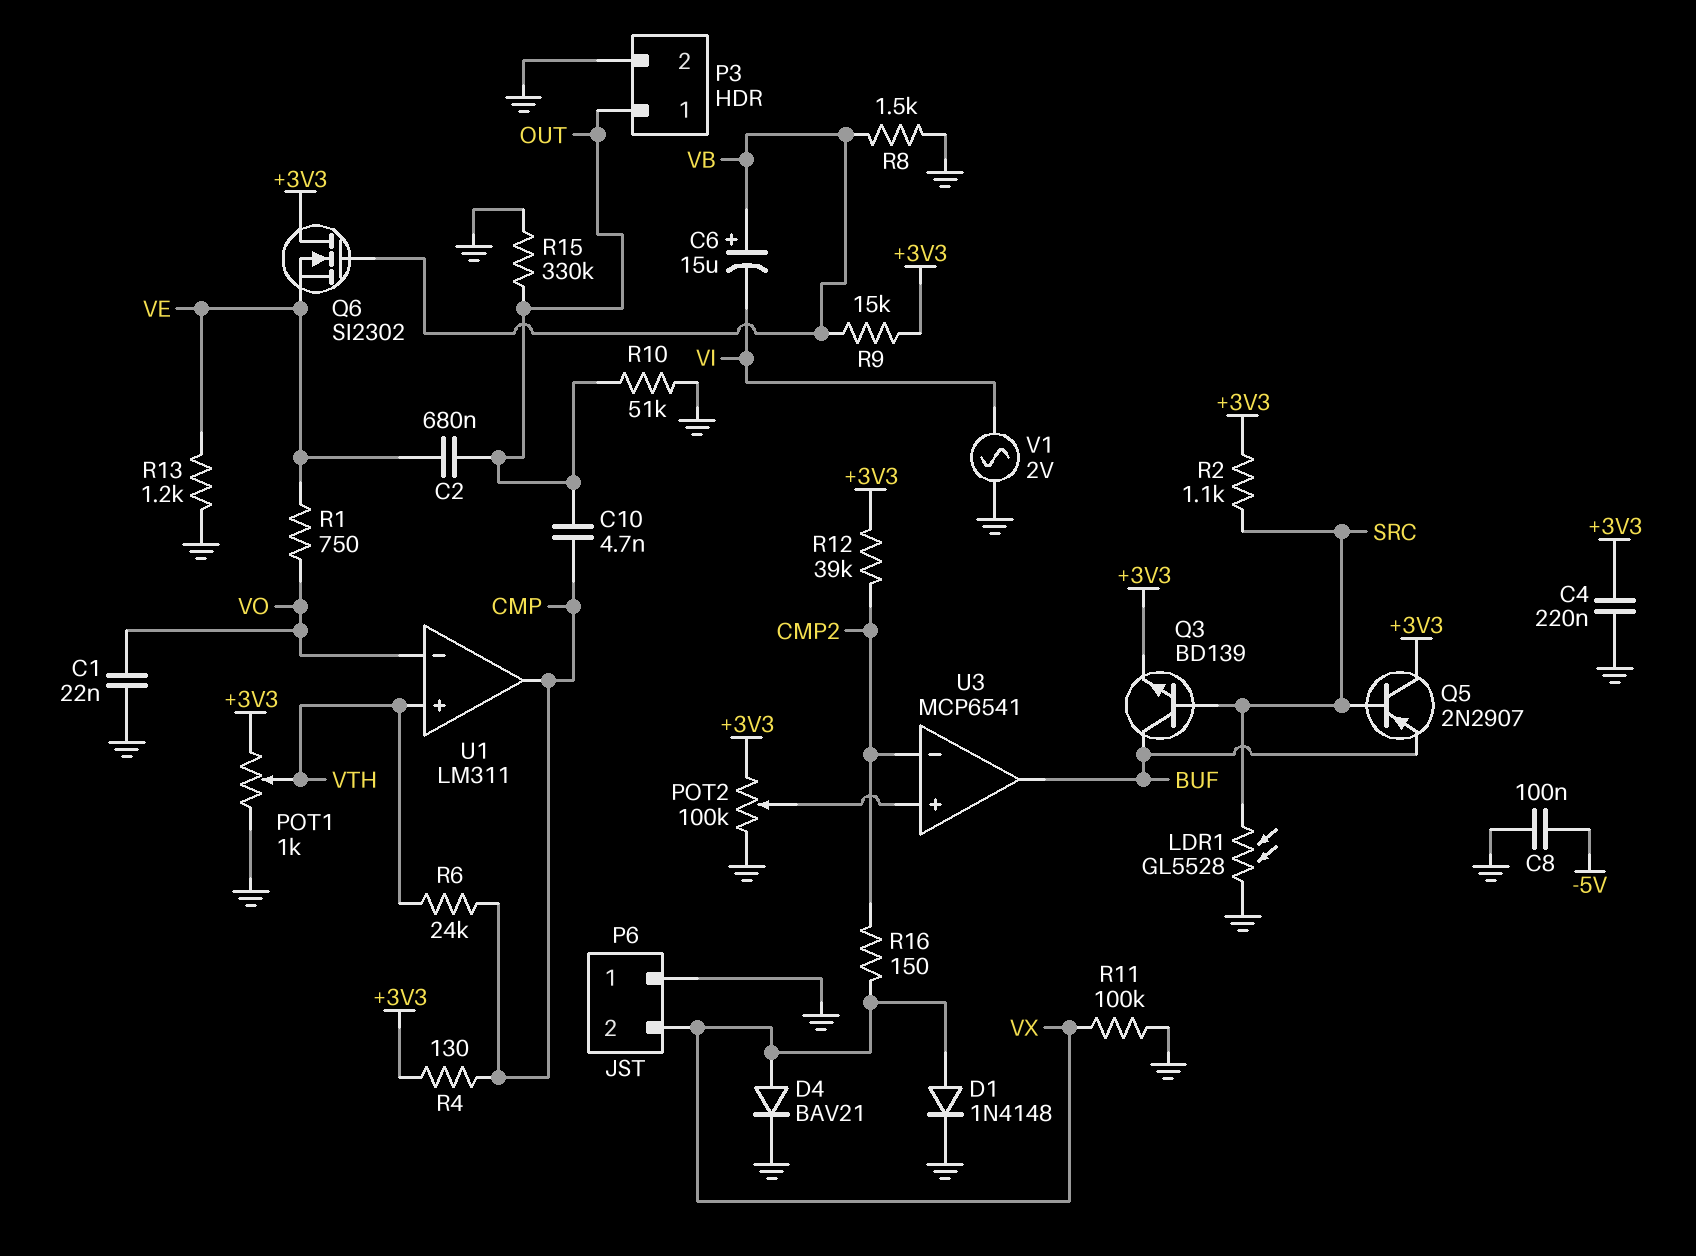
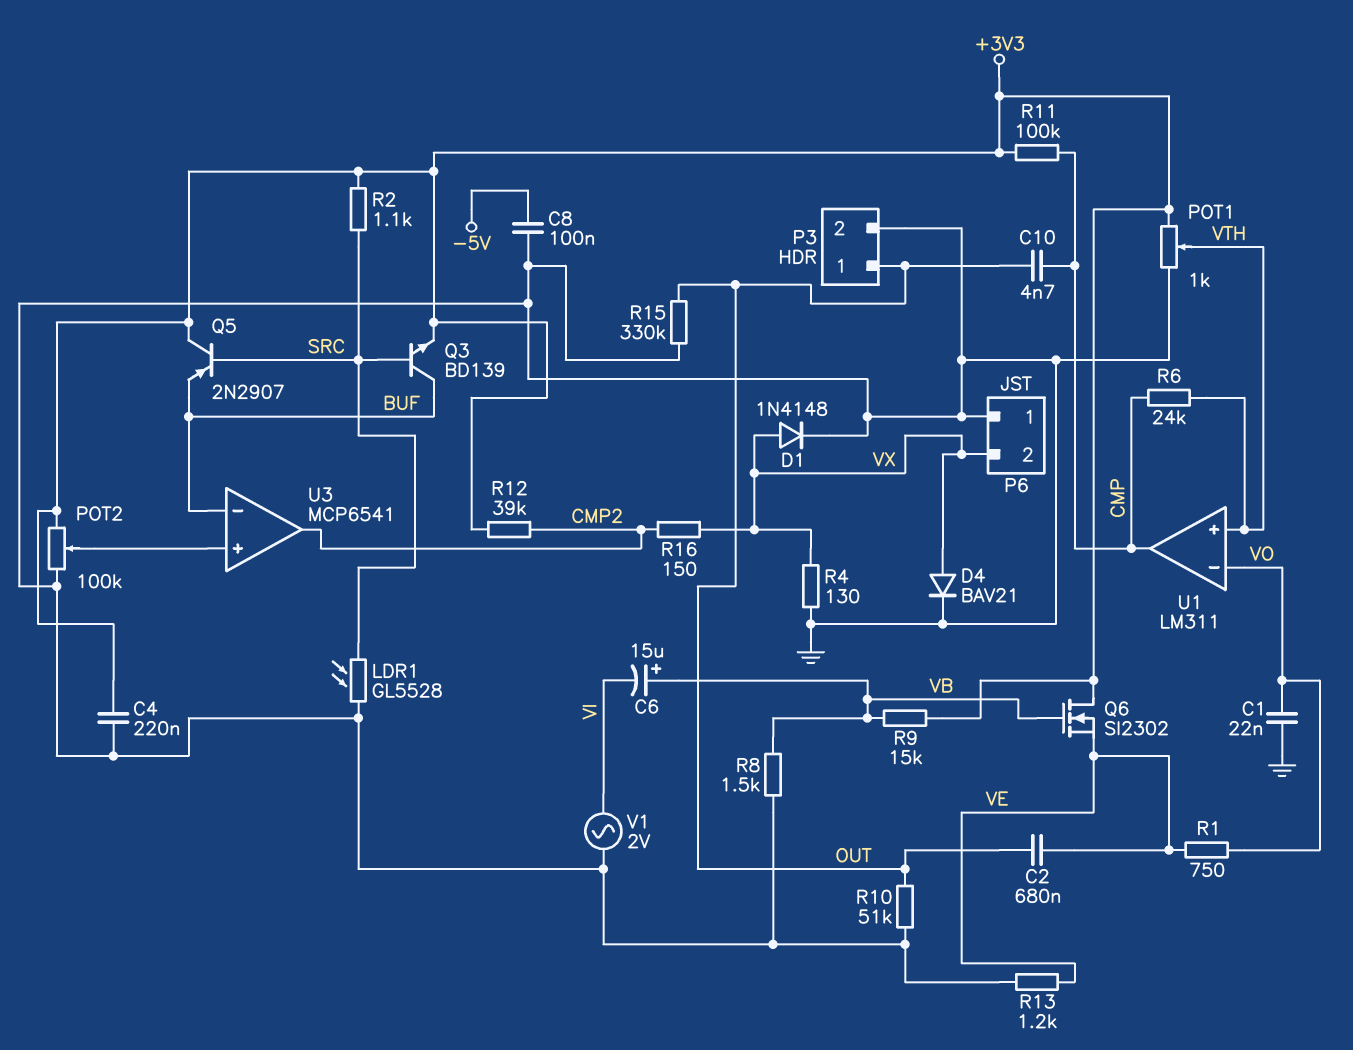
R4: 130 (+3V3, CMP) -> 130 (GND, VX)
R11: 100k (GND, VX) -> 100k (+3V3, CMP)
U3 pin in-: CMP2 -> BUF
U3 pin out: BUF -> CMP2

